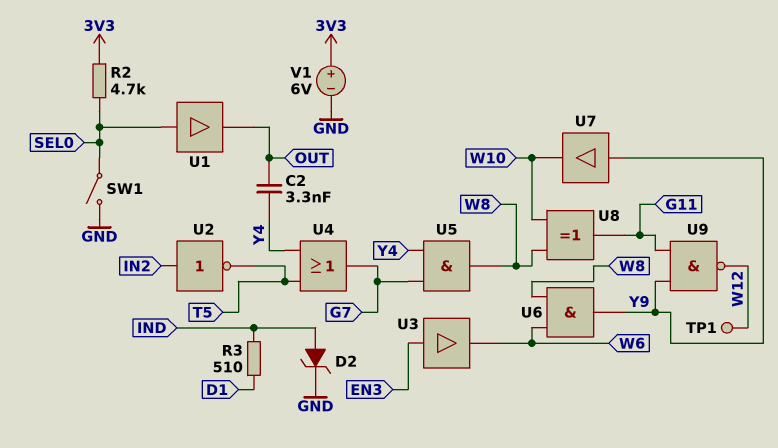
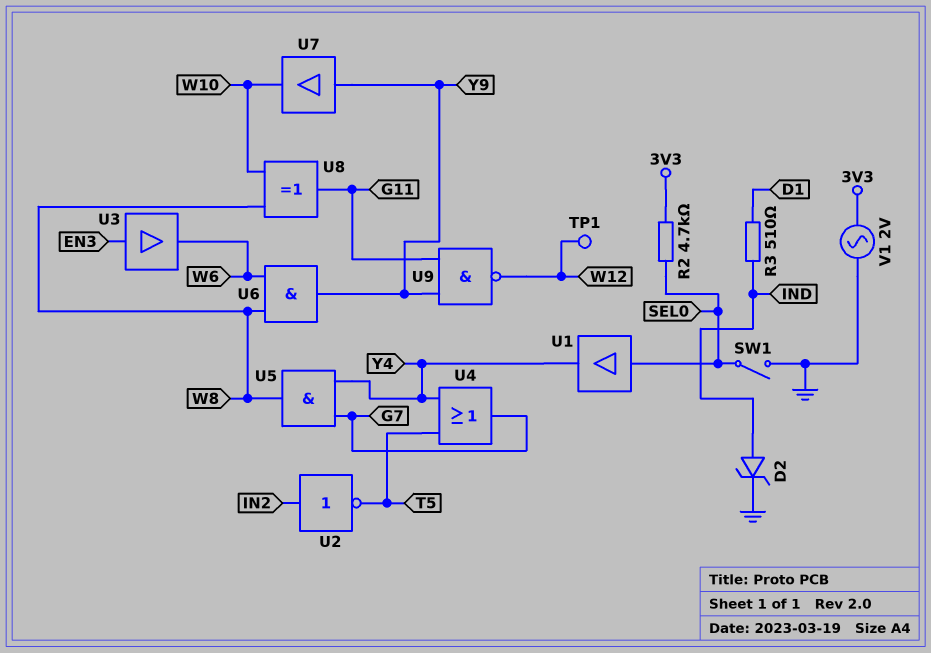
C2: 3.3nF (OUT, Y4) -> none
U1: buffer (in SEL0, out OUT) -> buffer (in SEL0, out Y4)
V1: 6V (plus 3V3, minus GND) -> AC 2V (3V3, GND)

